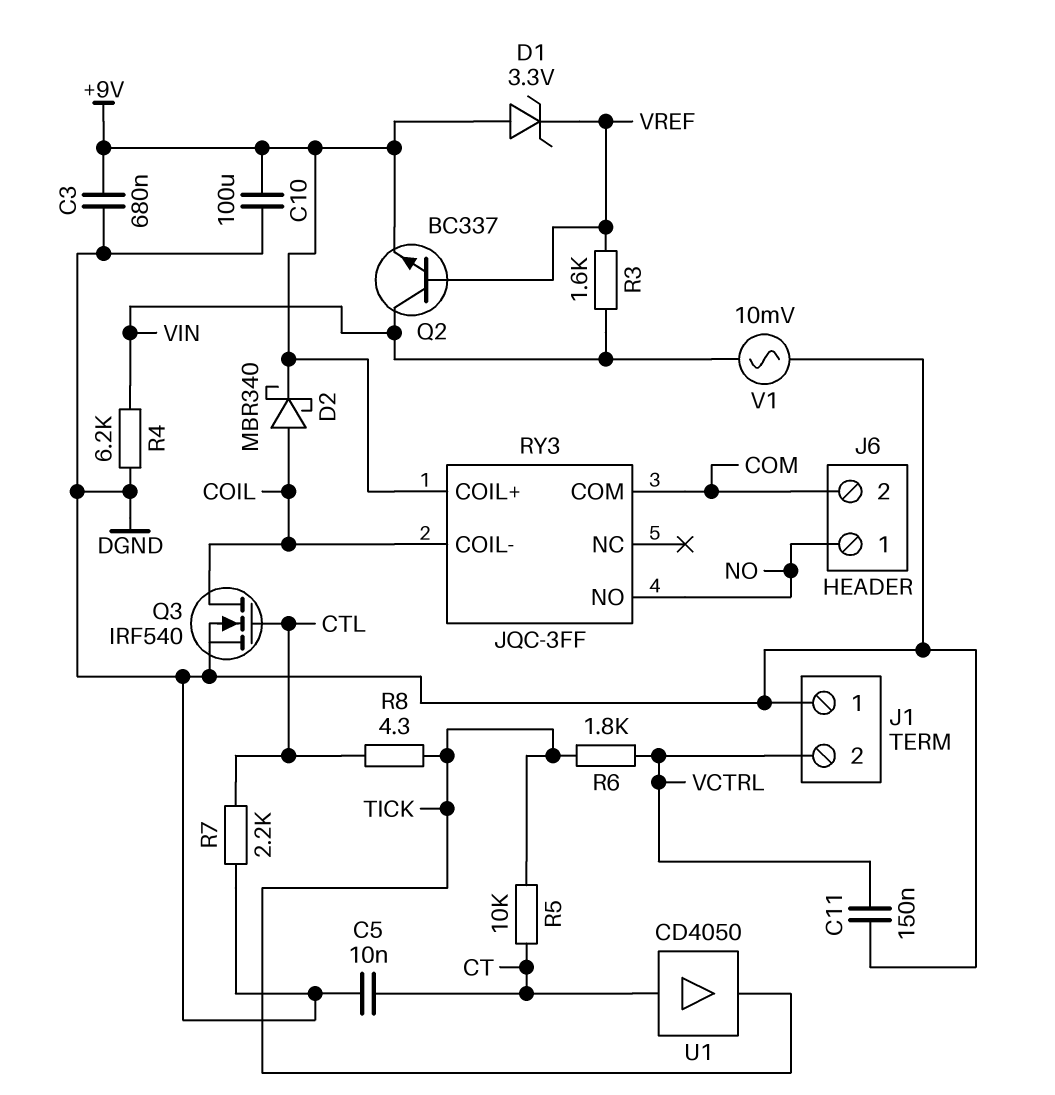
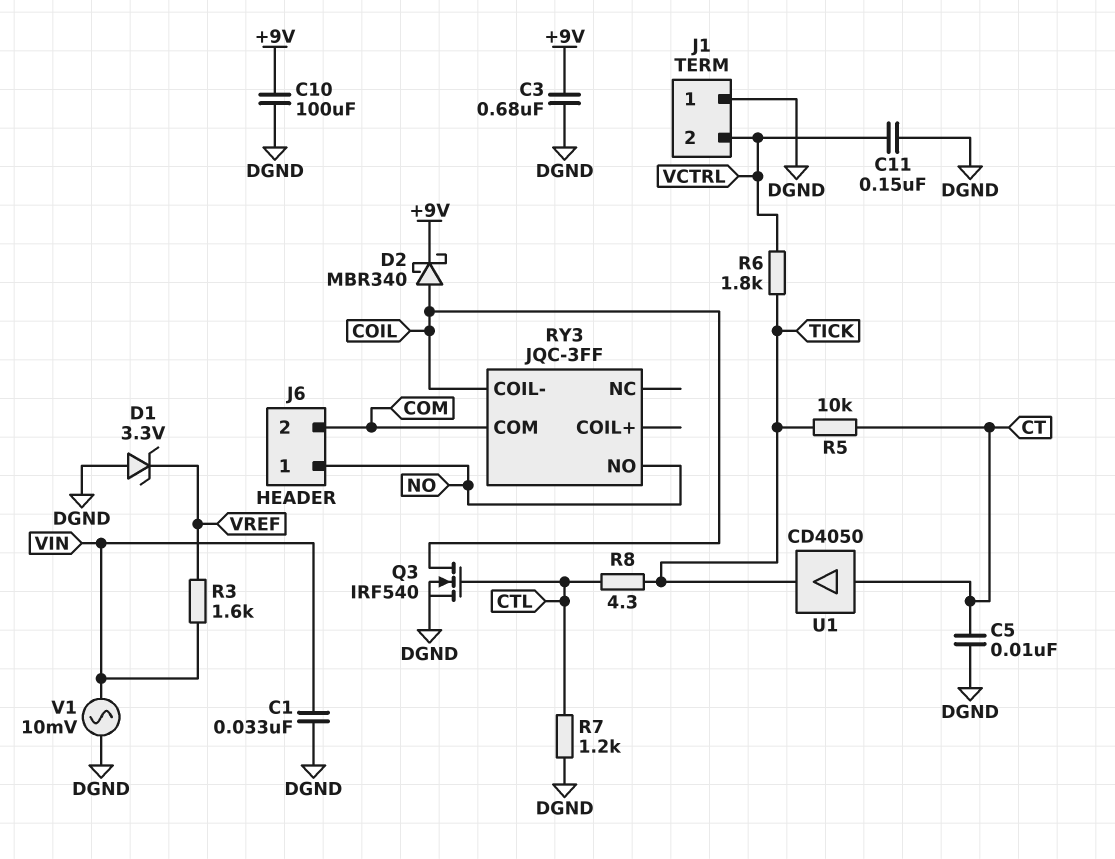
C1: none -> 33nF (DGND, VIN)
D1: zener 3.3V (A +9V, K VREF) -> zener 3.3V (A DGND, K VREF)
Q2: NPN BC337 (B VREF, C VIN, E +9V) -> none
R4: 6.2k (DGND, VIN) -> none
R7: 2.2k (CTL, DGND) -> 1.2k (CTL, DGND)
RY3 pin COIL+: +9V -> none

